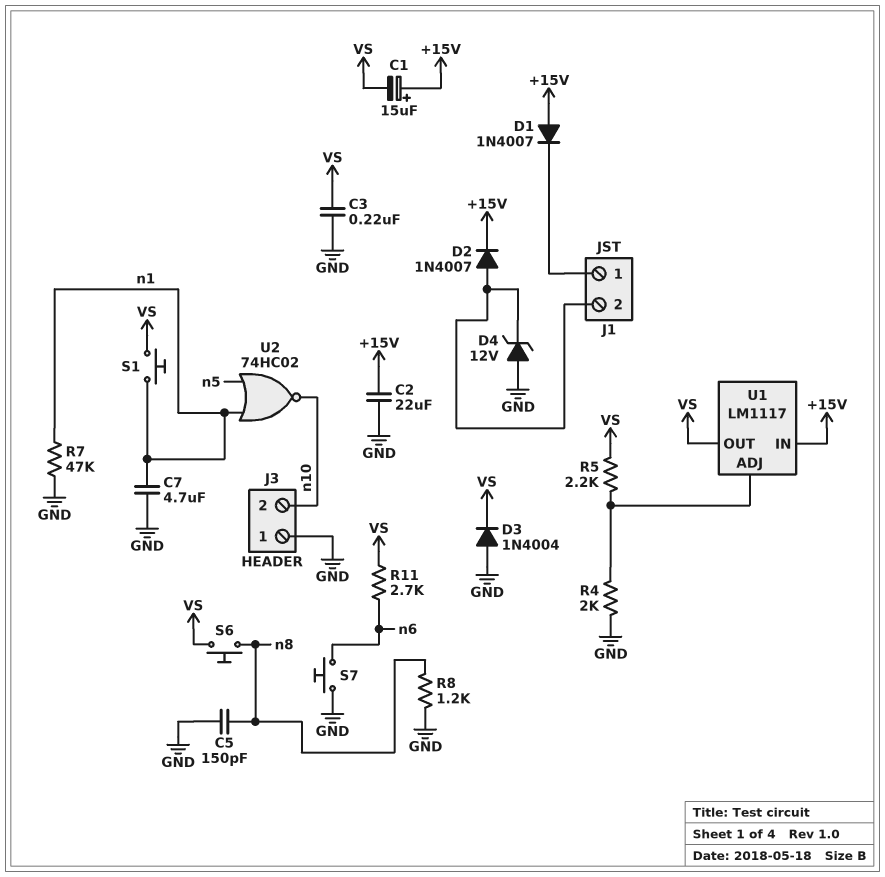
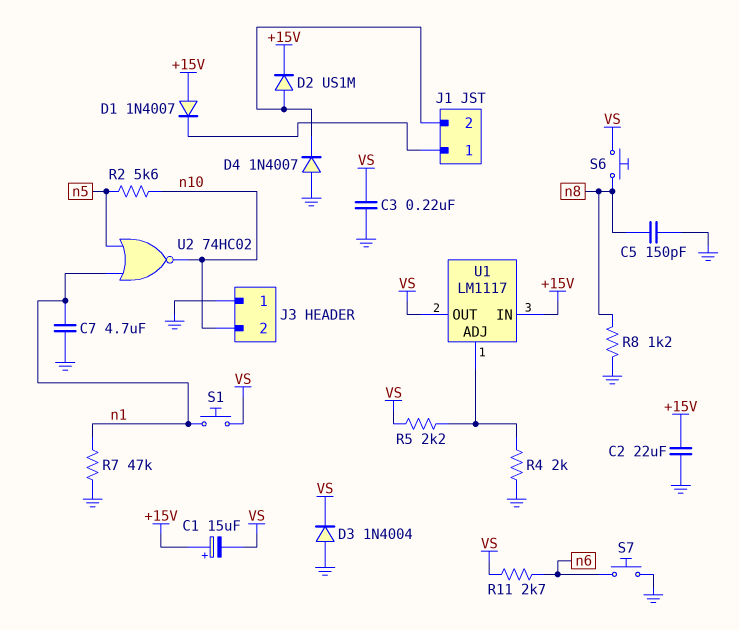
D2: diode 1N4007 (A J1/2, K +15V) -> diode US1M (A J1/2, K +15V)
D4: zener 12V (A GND, K J1/2) -> diode 1N4007 (A GND, K J1/2)
R2: none -> 5.6k (n5, n10)

